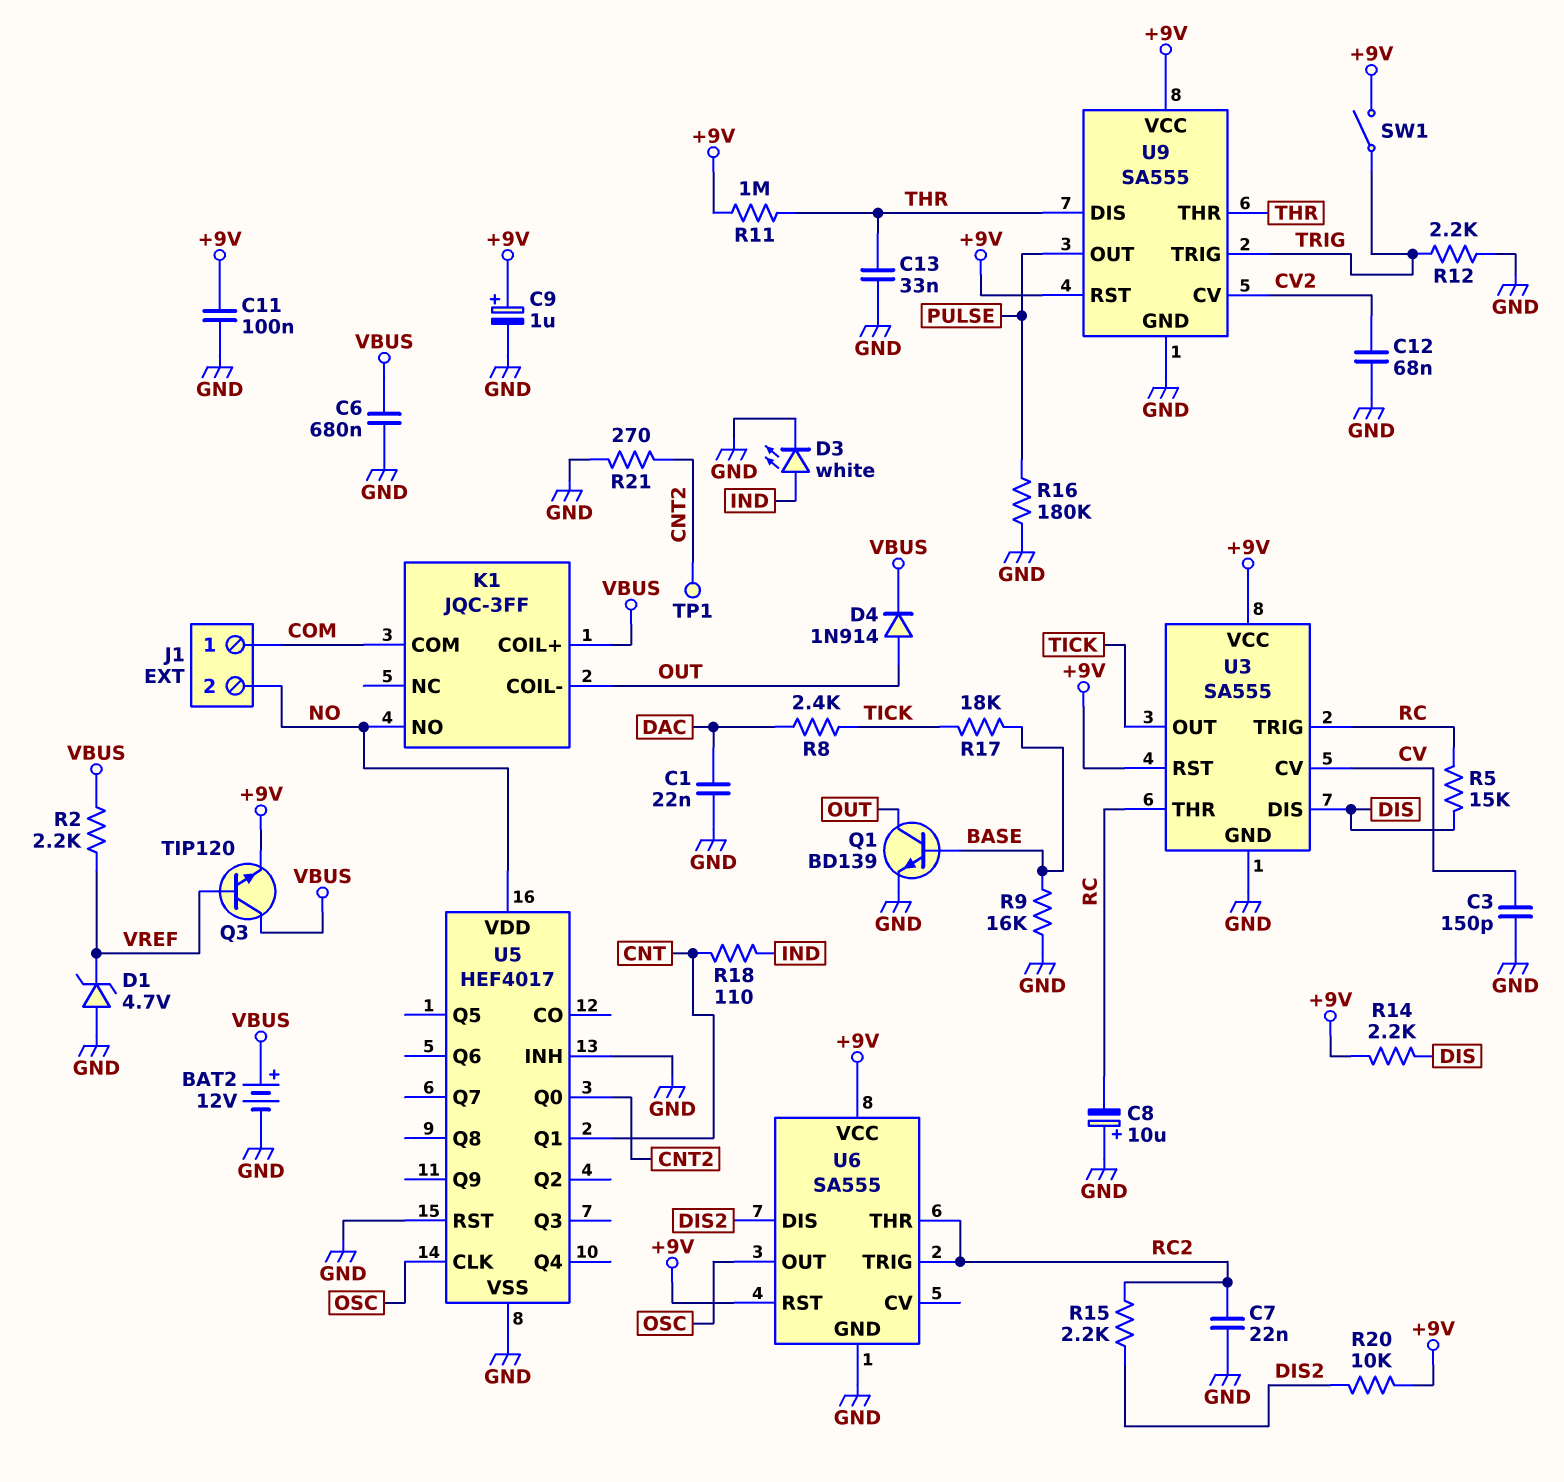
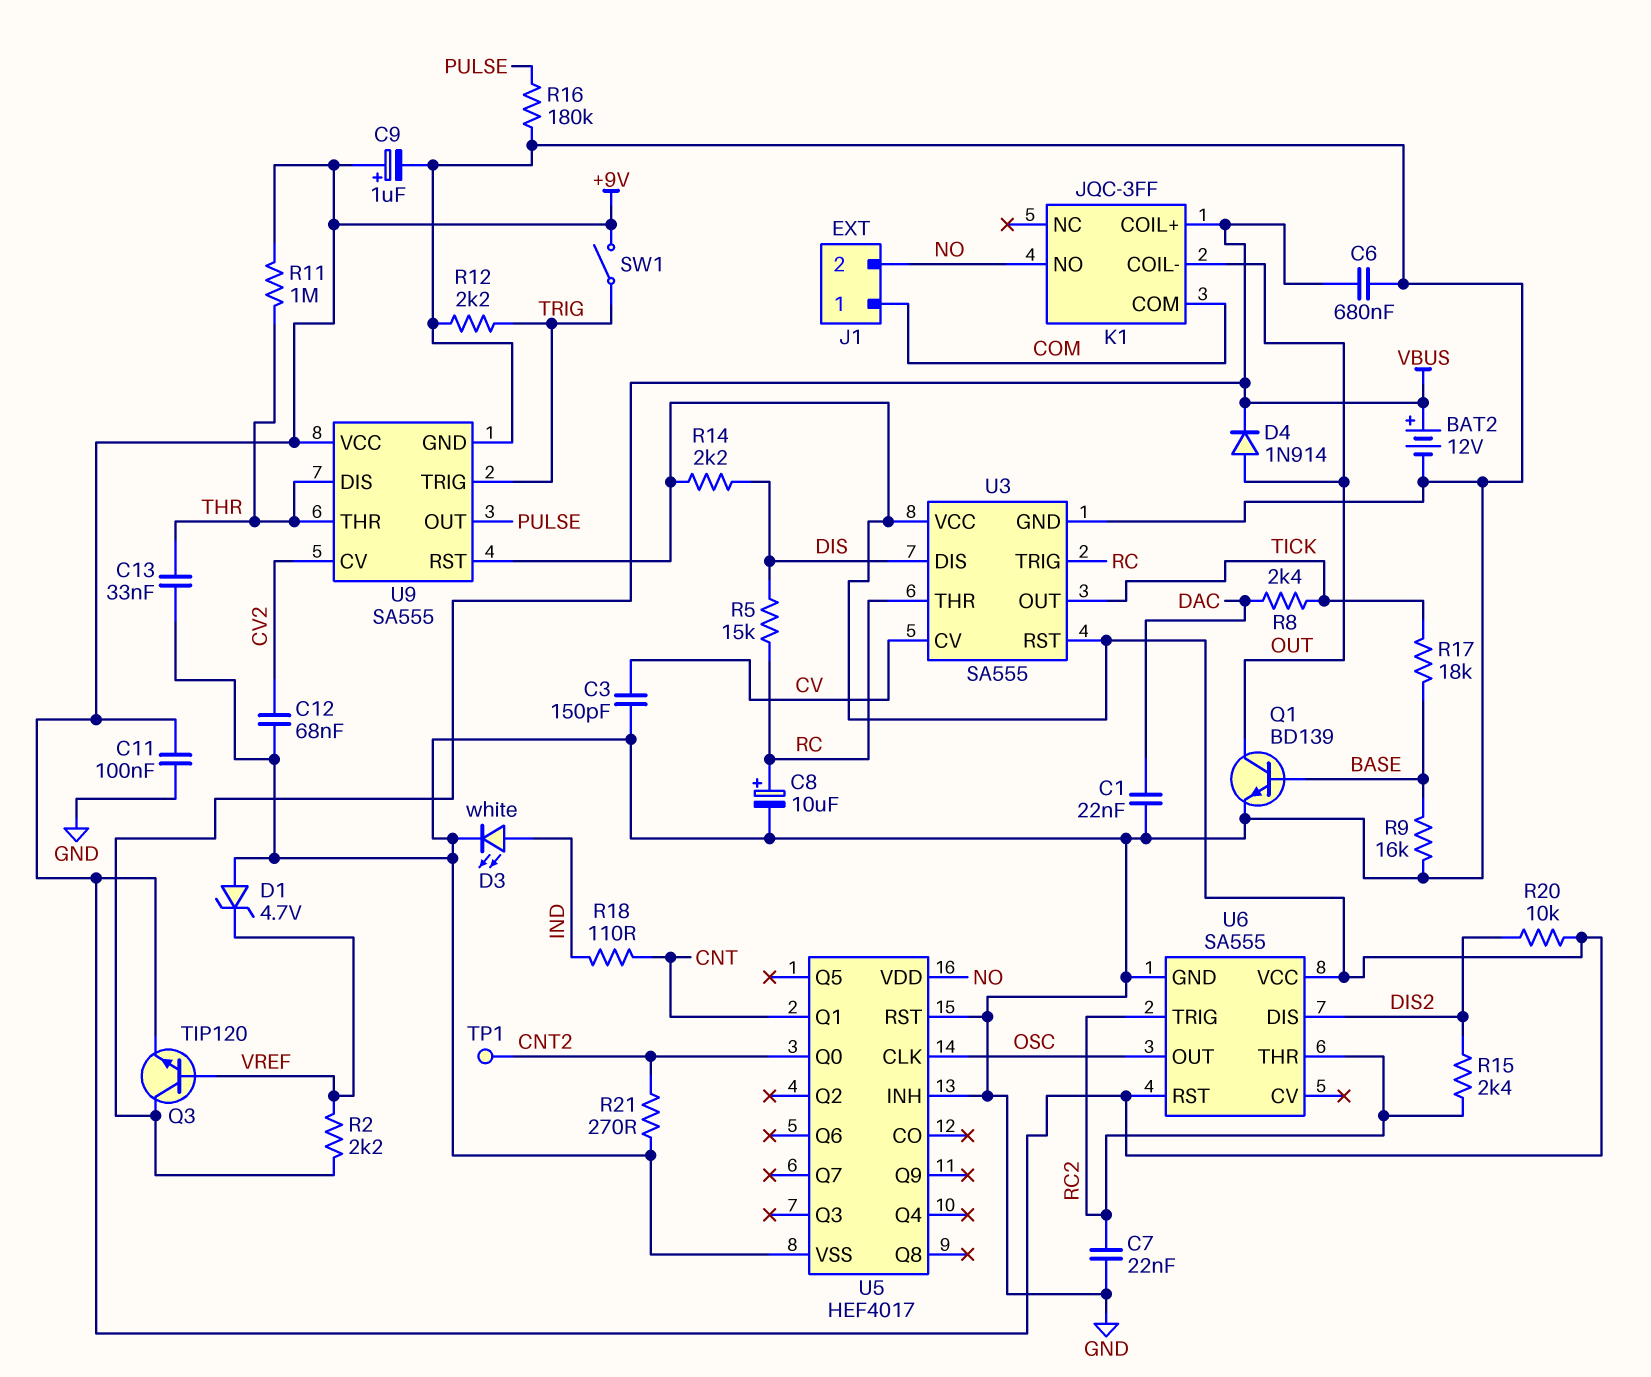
C8: 10uF (plus GND, minus RC) -> 10uF (plus RC, minus GND)
R15: 2.2k (DIS2, RC2) -> 2.4k (DIS2, RC2)

